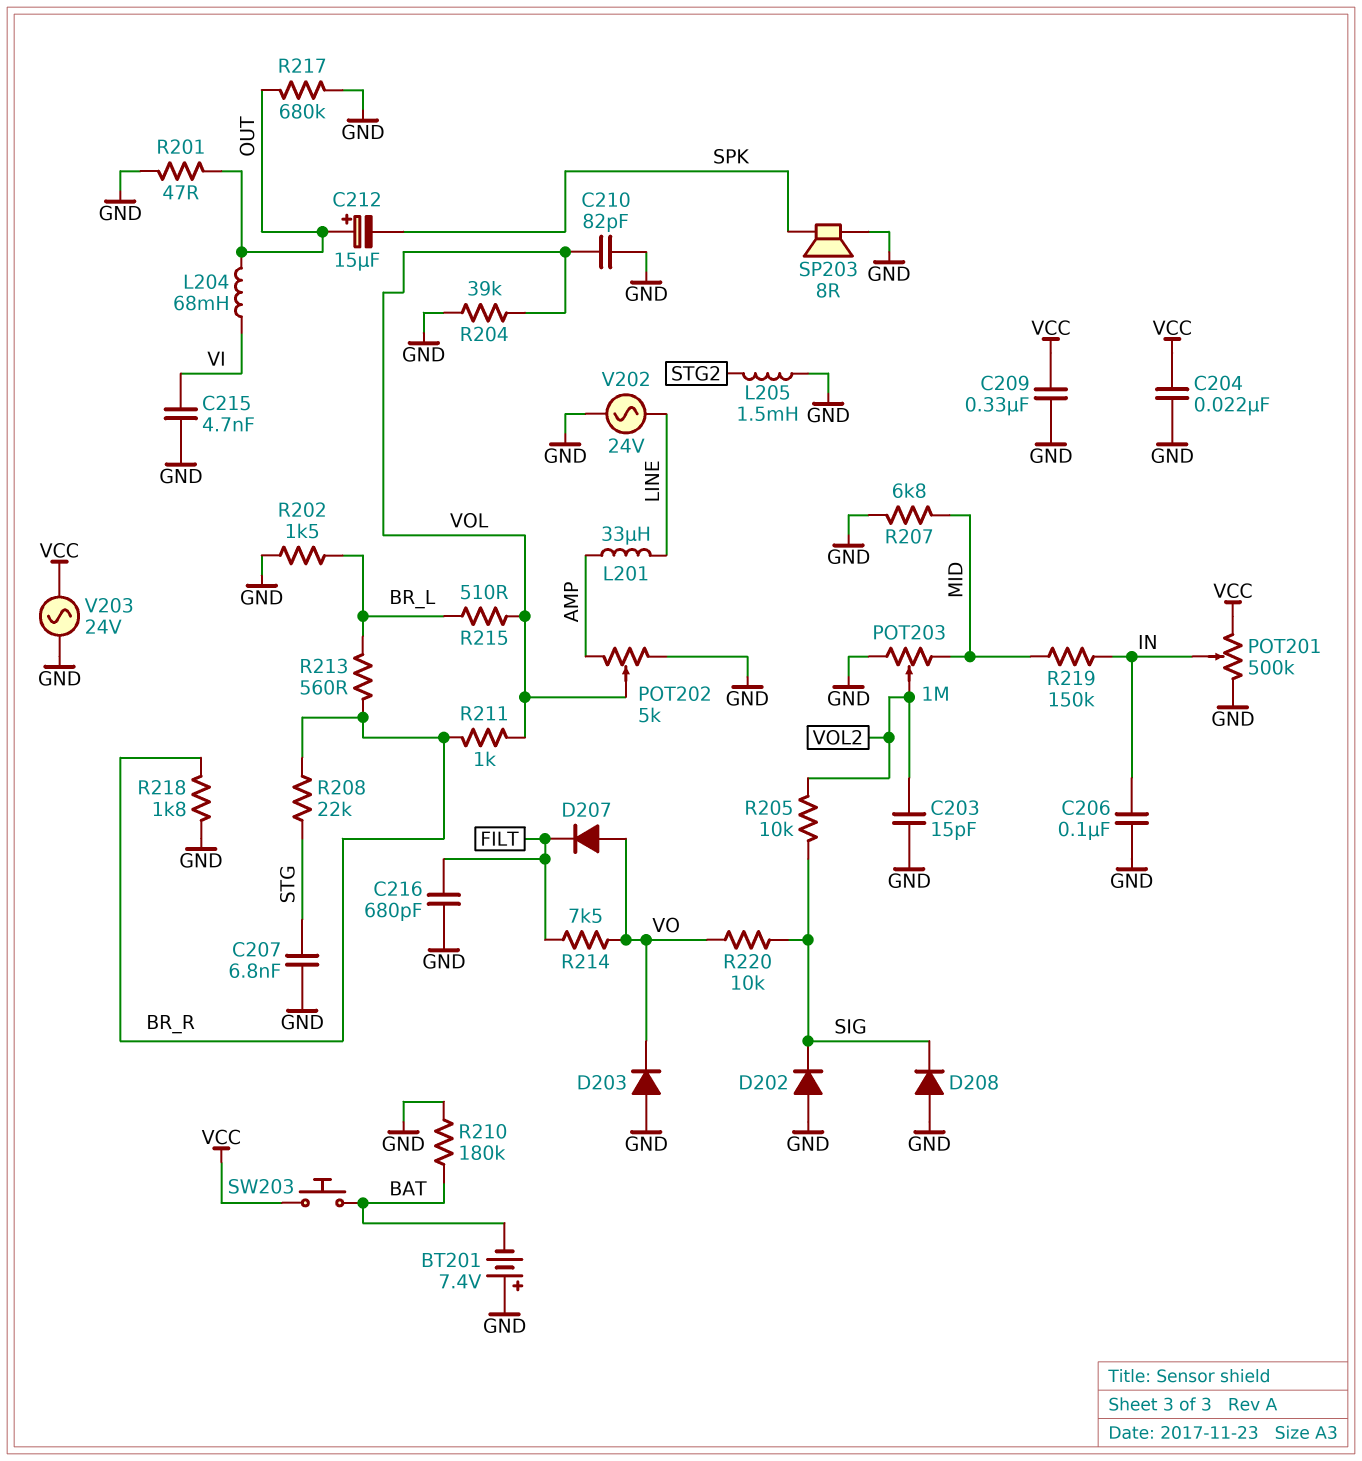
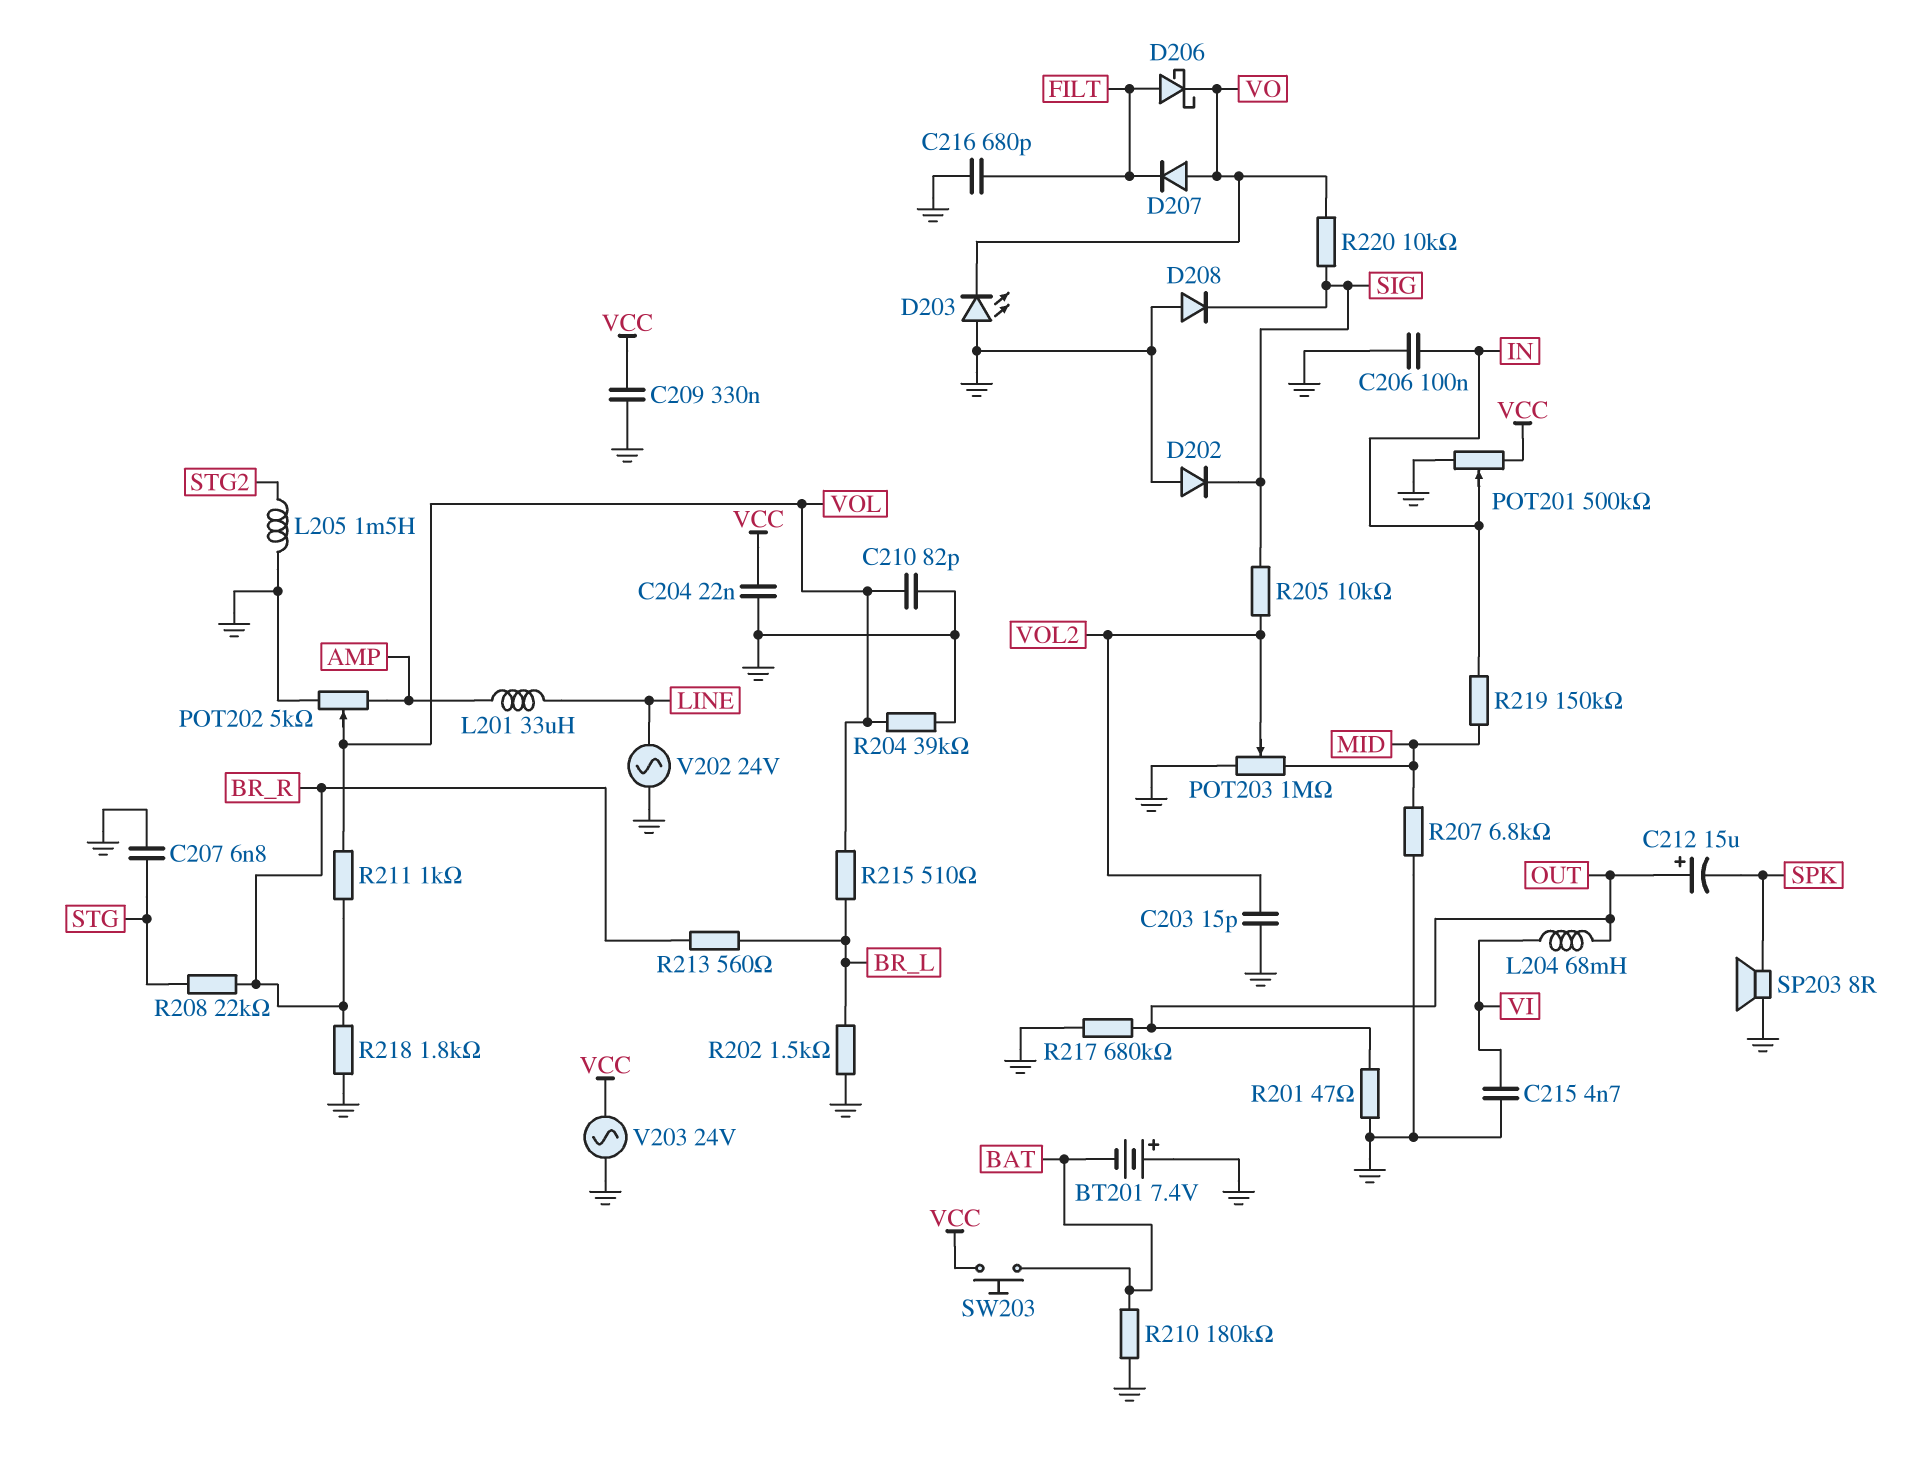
D203: diode (A GND, K VO) -> LED (A GND, K VO)
D206: none -> schottky (A FILT, K VO)
R214: 7.5k (FILT, VO) -> none

